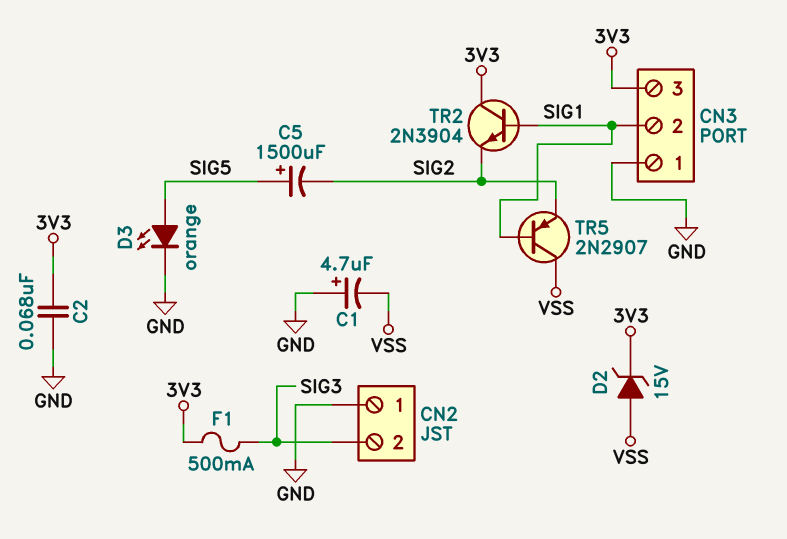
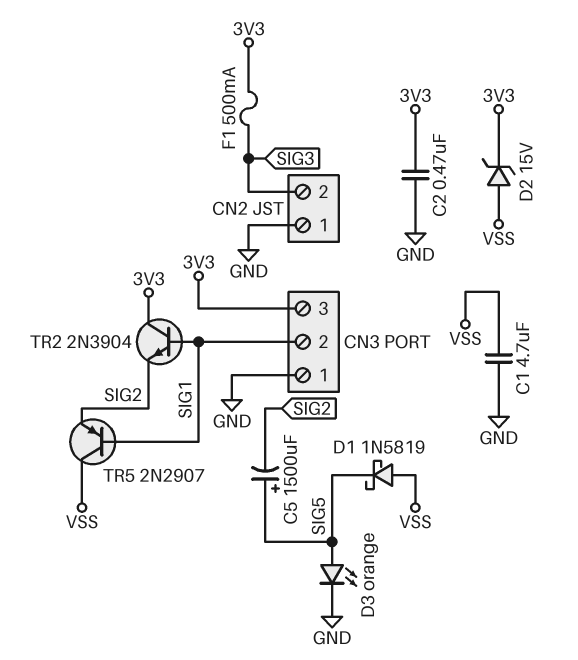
C1: 4.7uF (plus GND, minus VSS) -> 4.7uF (GND, VSS)
C2: 68nF (3V3, GND) -> 470nF (3V3, GND)
D1: none -> schottky 1N5819 (A VSS, K SIG5)

